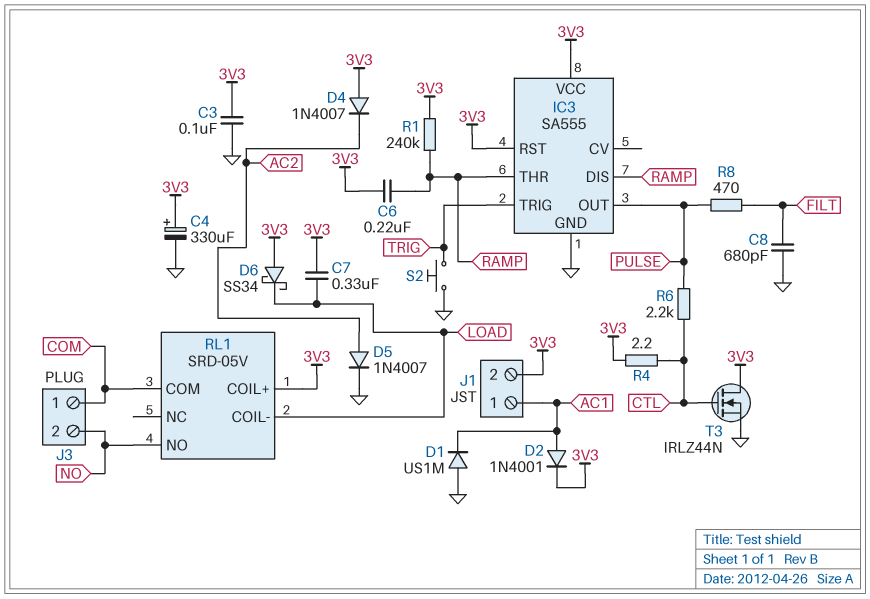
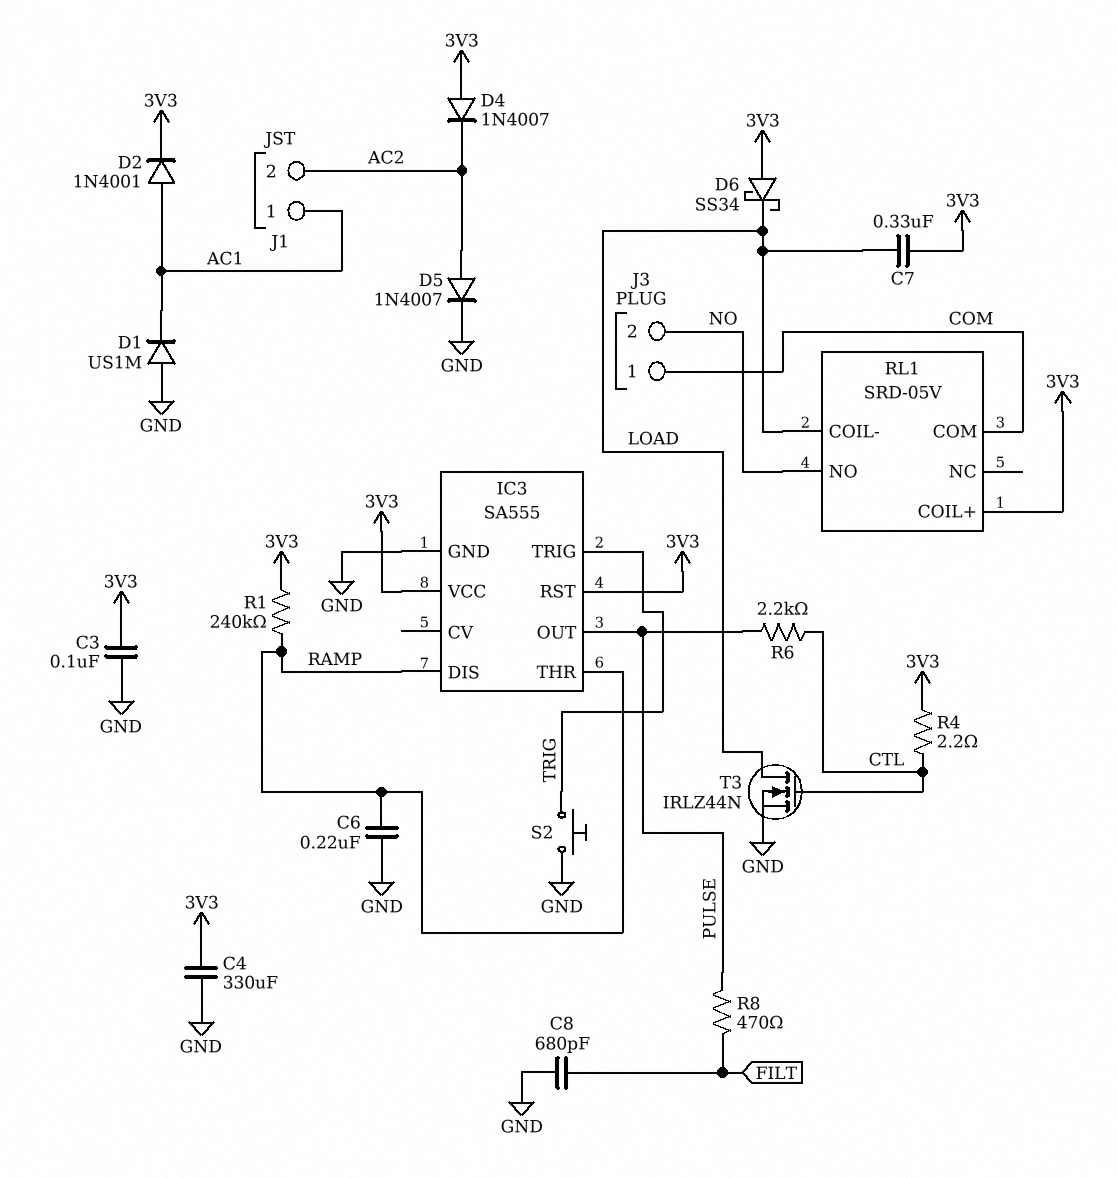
C4: 330uF (plus 3V3, minus GND) -> 330uF (3V3, GND)
C6: 220nF (3V3, RAMP) -> 220nF (GND, RAMP)
J1 pin 2: 3V3 -> AC2
T3: NMOS IRLZ44N (G CTL, D 3V3, S GND) -> NMOS IRLZ44N (G CTL, D LOAD, S GND)

